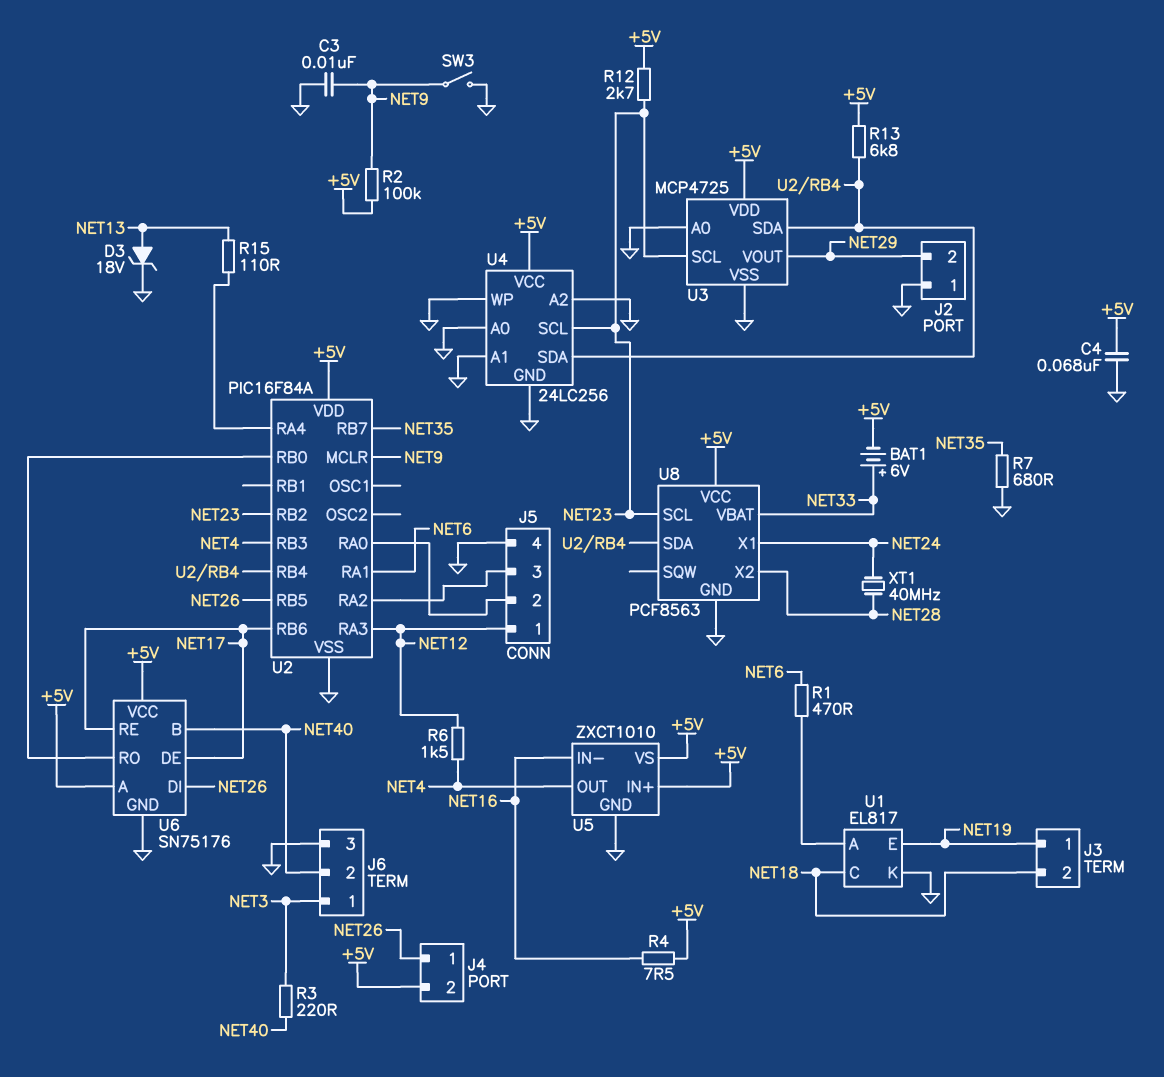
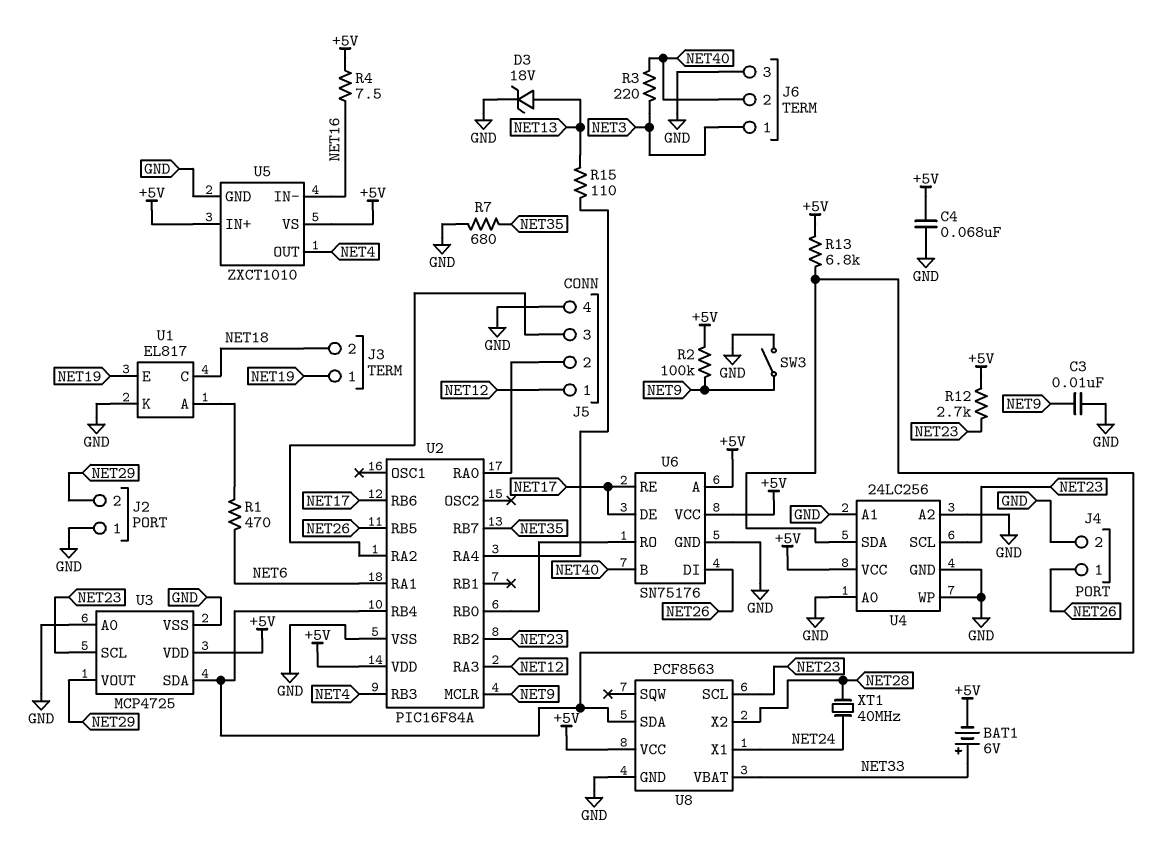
J4 pin 2: +5V -> GND
R6: 1.5k (NET4, NET12) -> none

